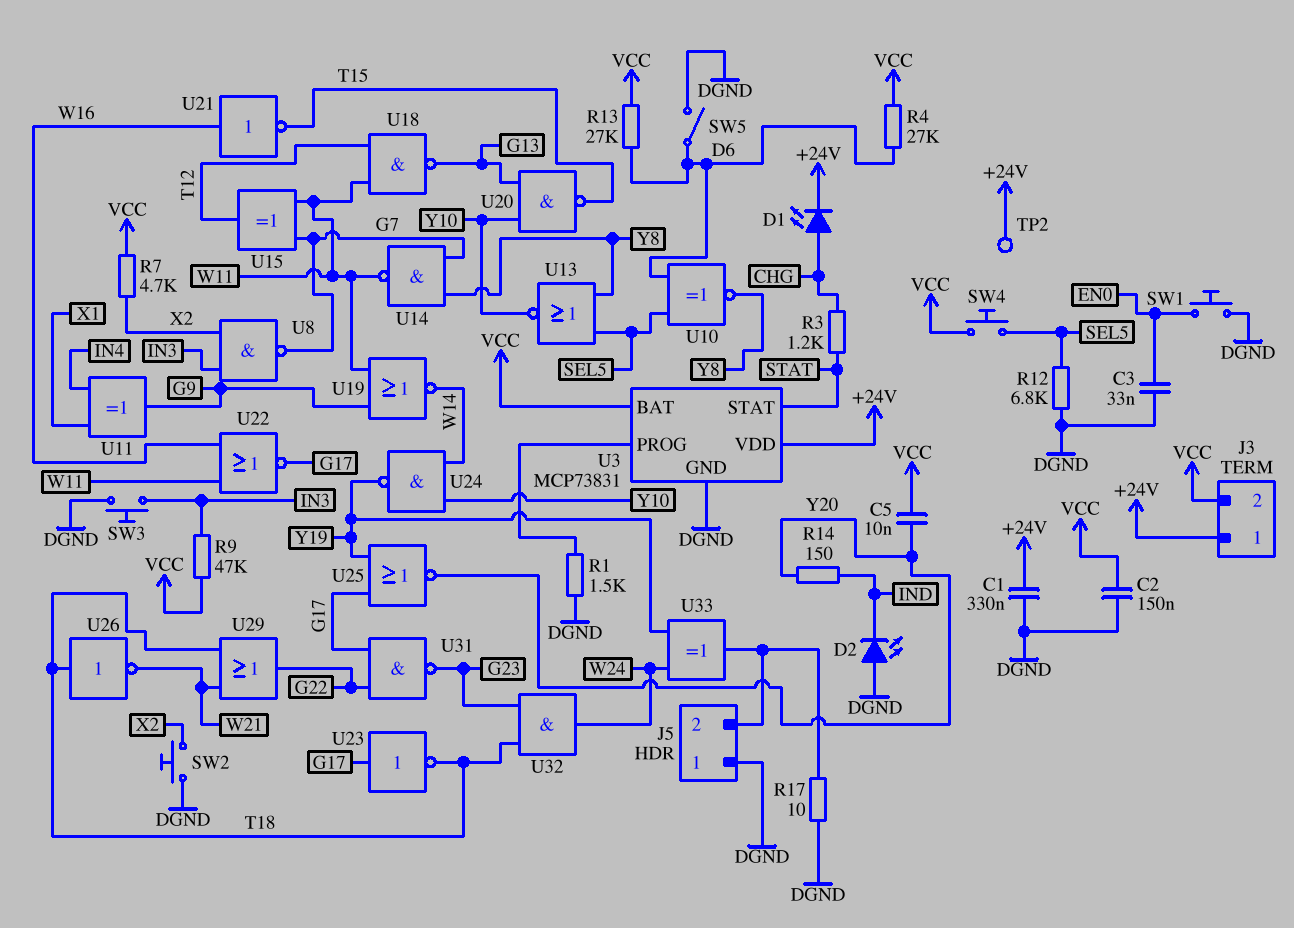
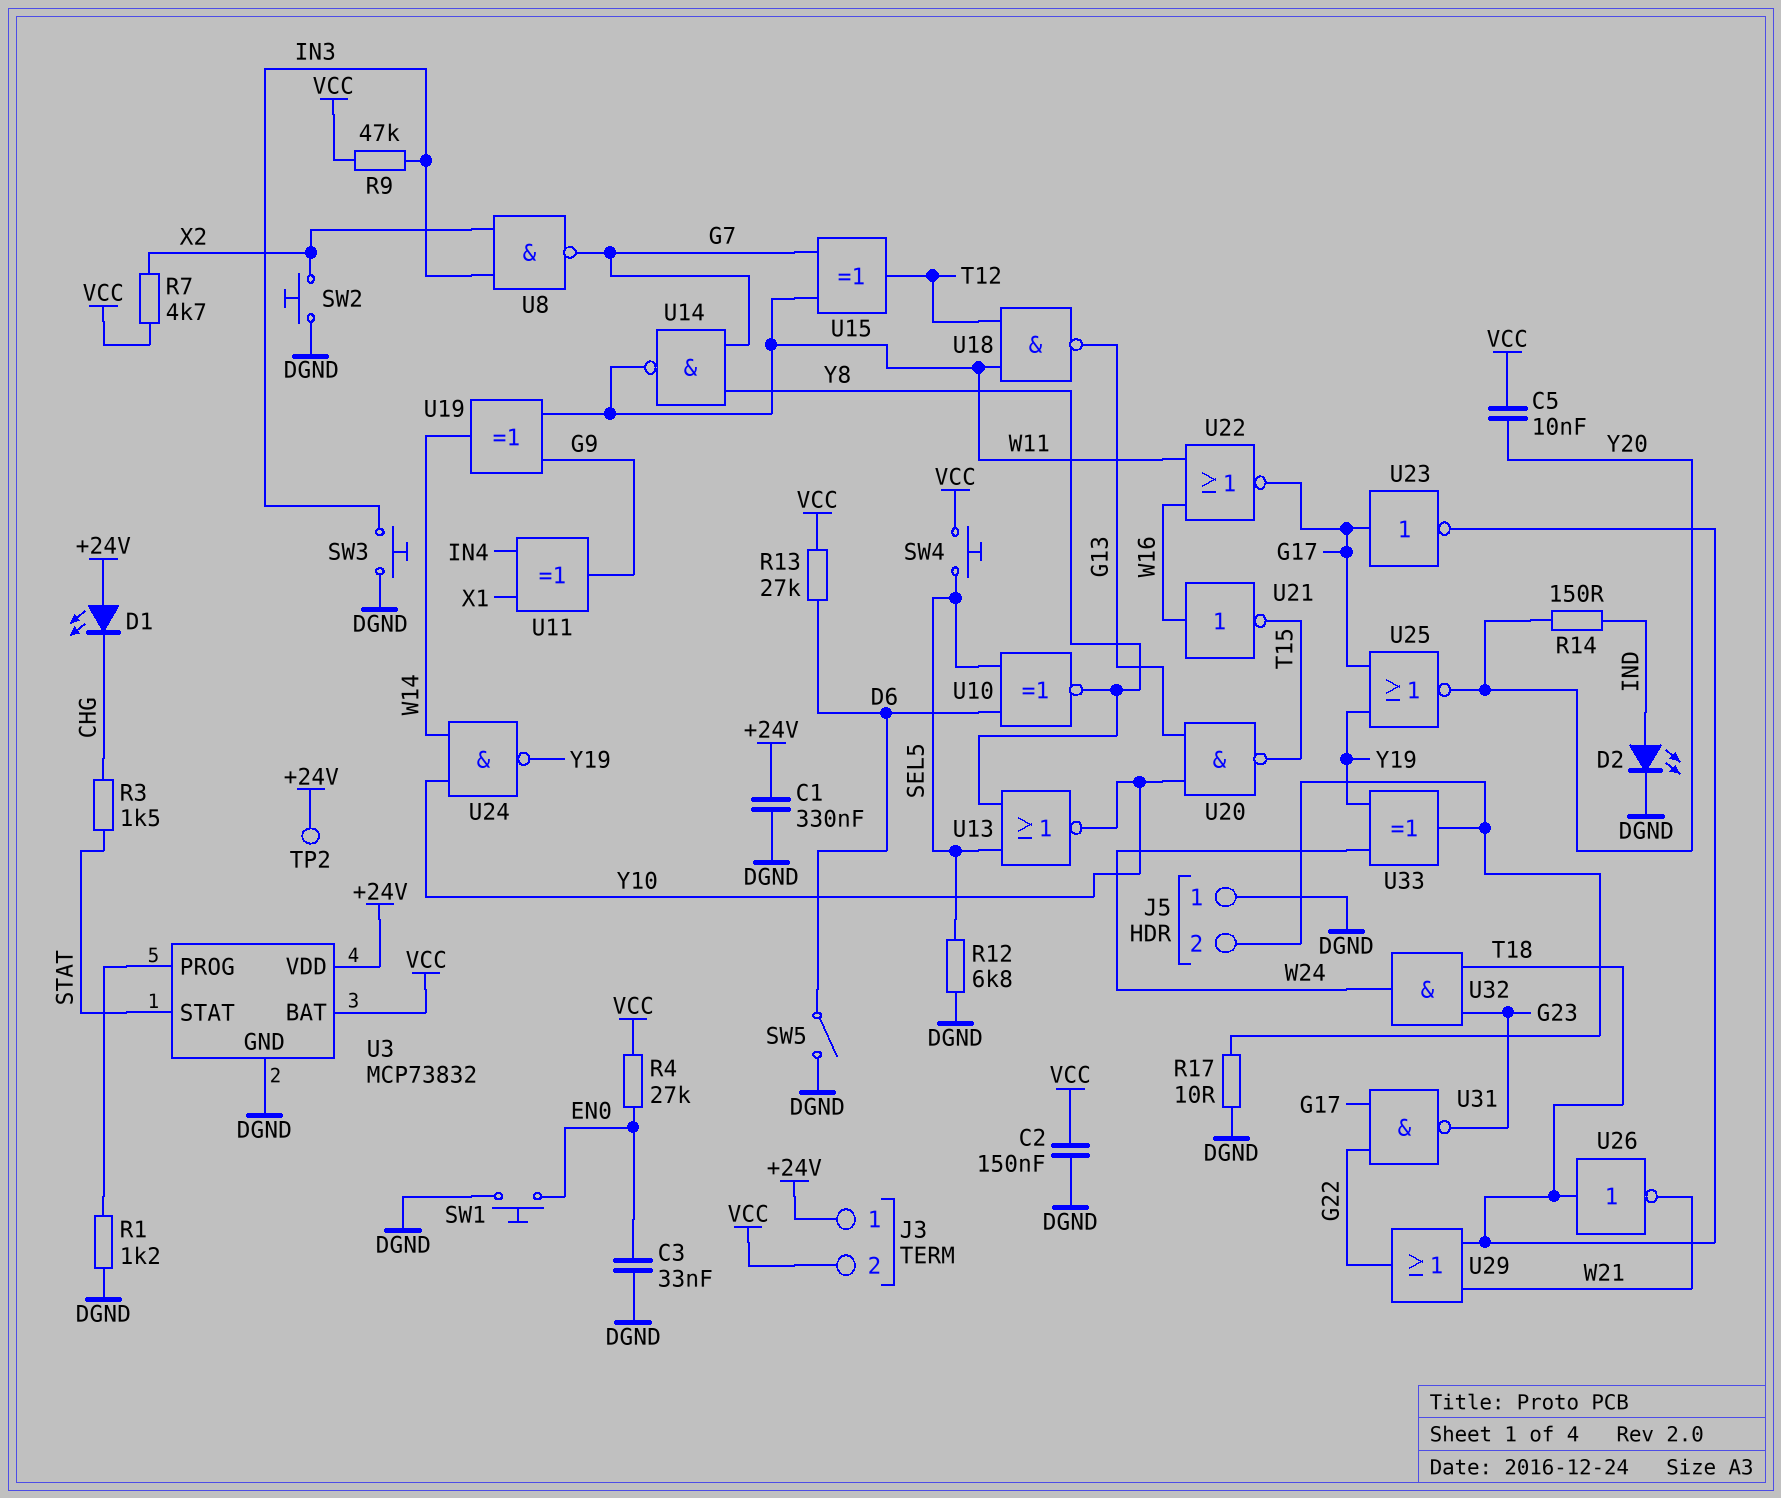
D1: LED (A CHG, K +24V) -> LED (A +24V, K CHG)
D2: LED (A DGND, K IND) -> LED (A IND, K DGND)
R1: 1.5k (DGND, U3/PROG) -> 1.2k (DGND, U3/PROG)
R3: 1.2k (CHG, STAT) -> 1.5k (CHG, STAT)
R4: 27k (D6, VCC) -> 27k (EN0, VCC)
U3: MCP73831 -> MCP73832
U19: NOR (in G9, in W11, out W14) -> XOR (in G9, in W11, out W14)

